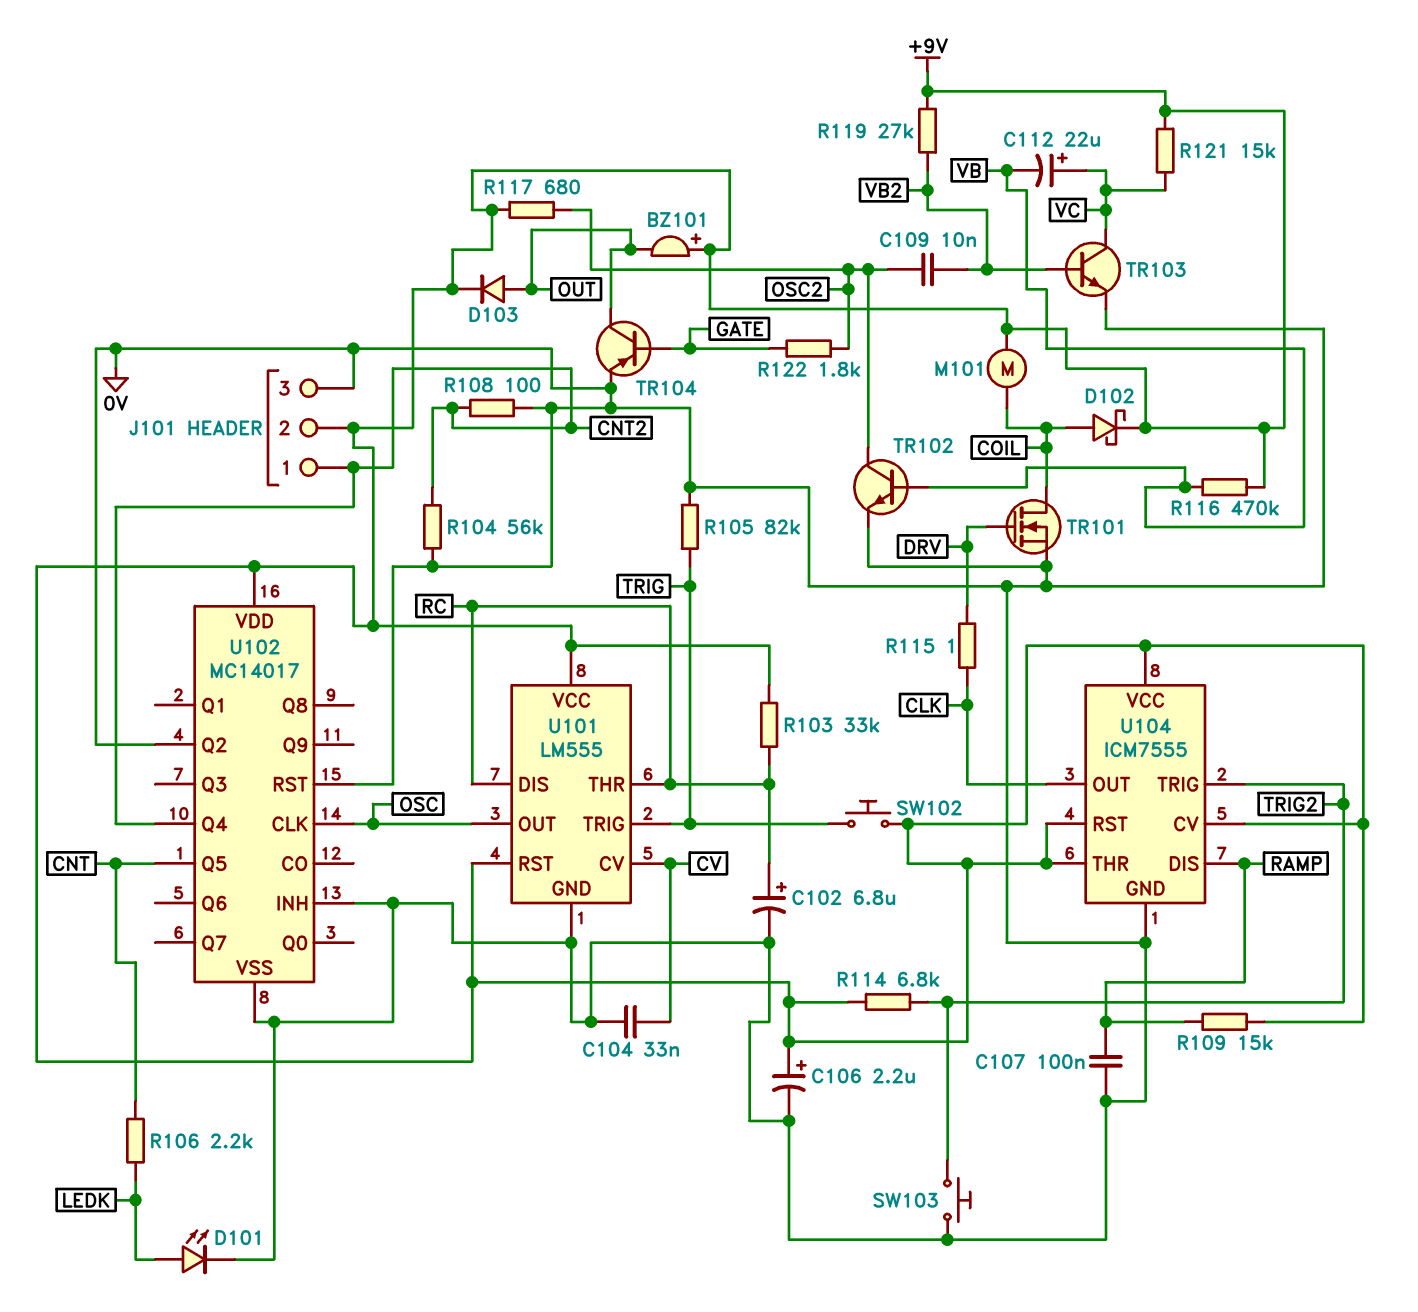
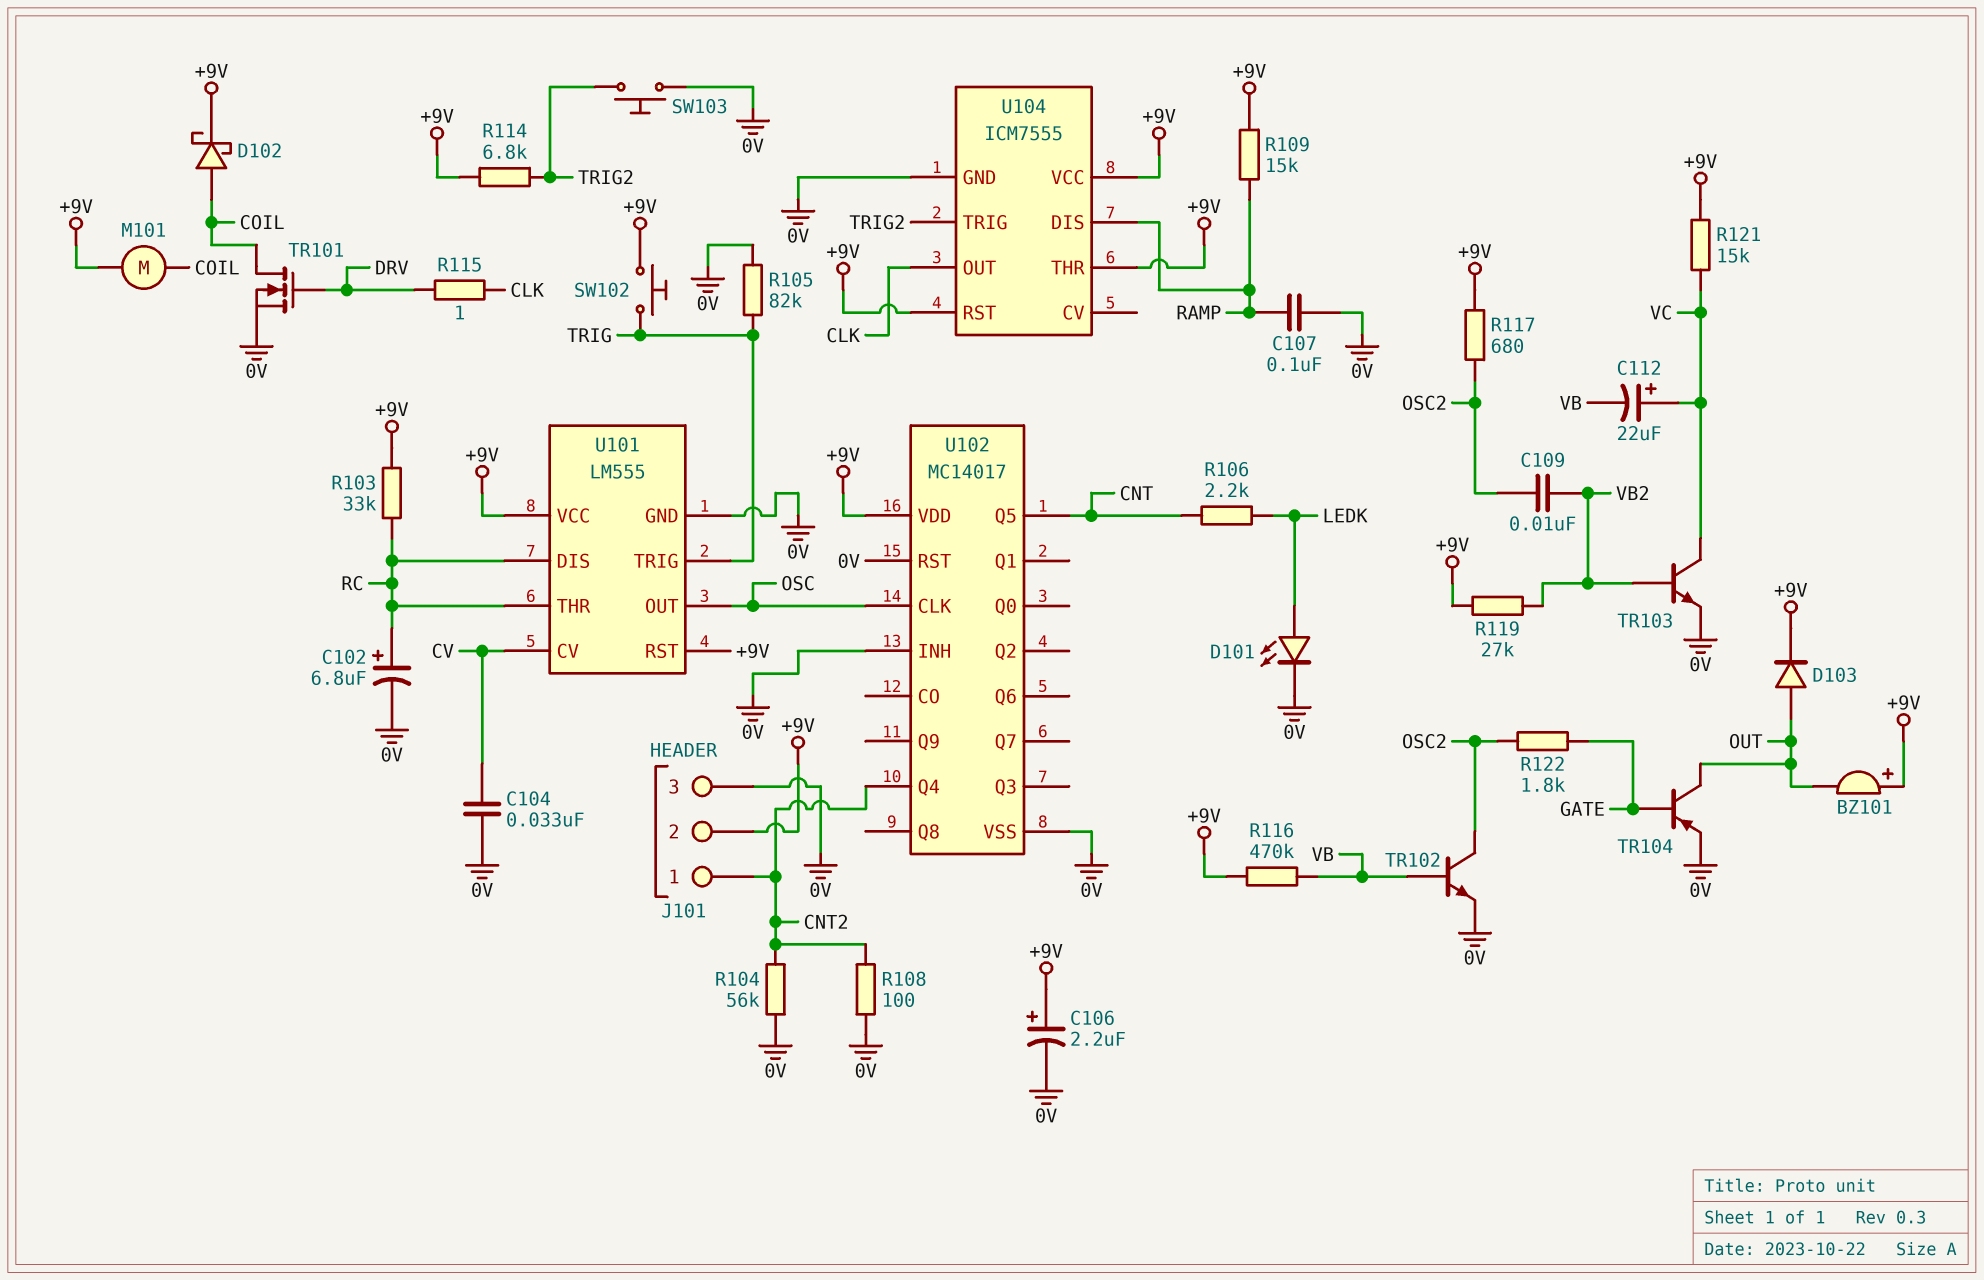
U102 pin Q2: 0V -> none
U104 pin CV: +9V -> none

